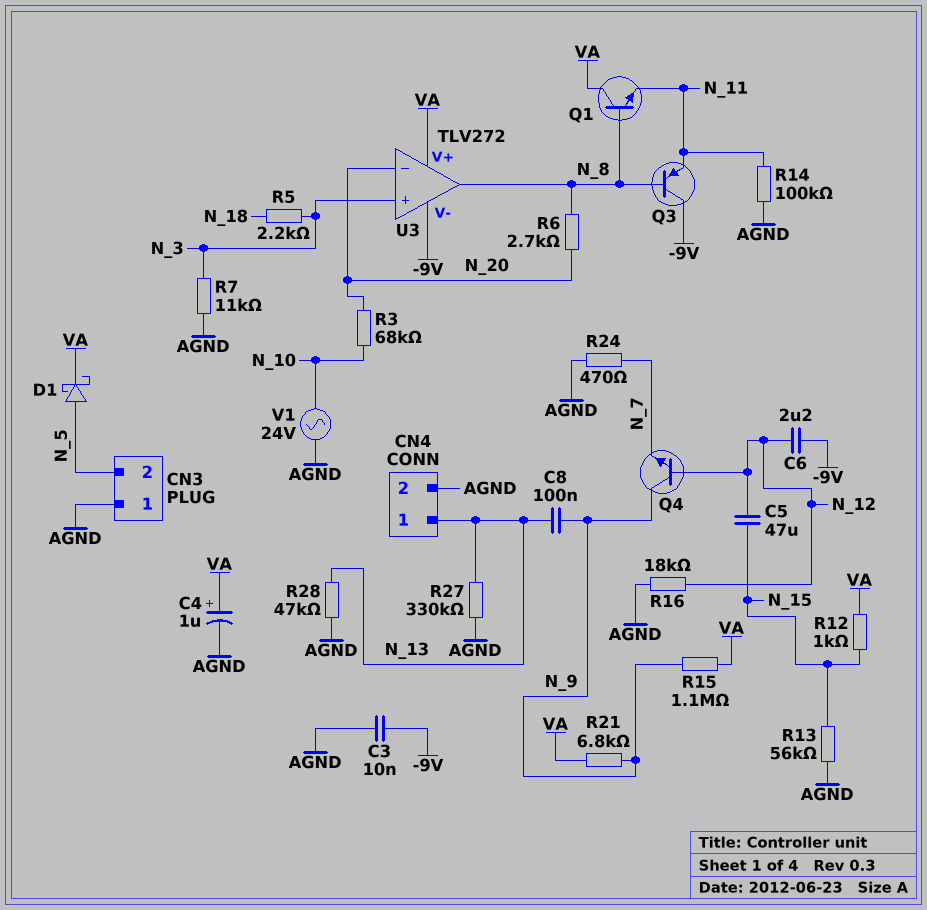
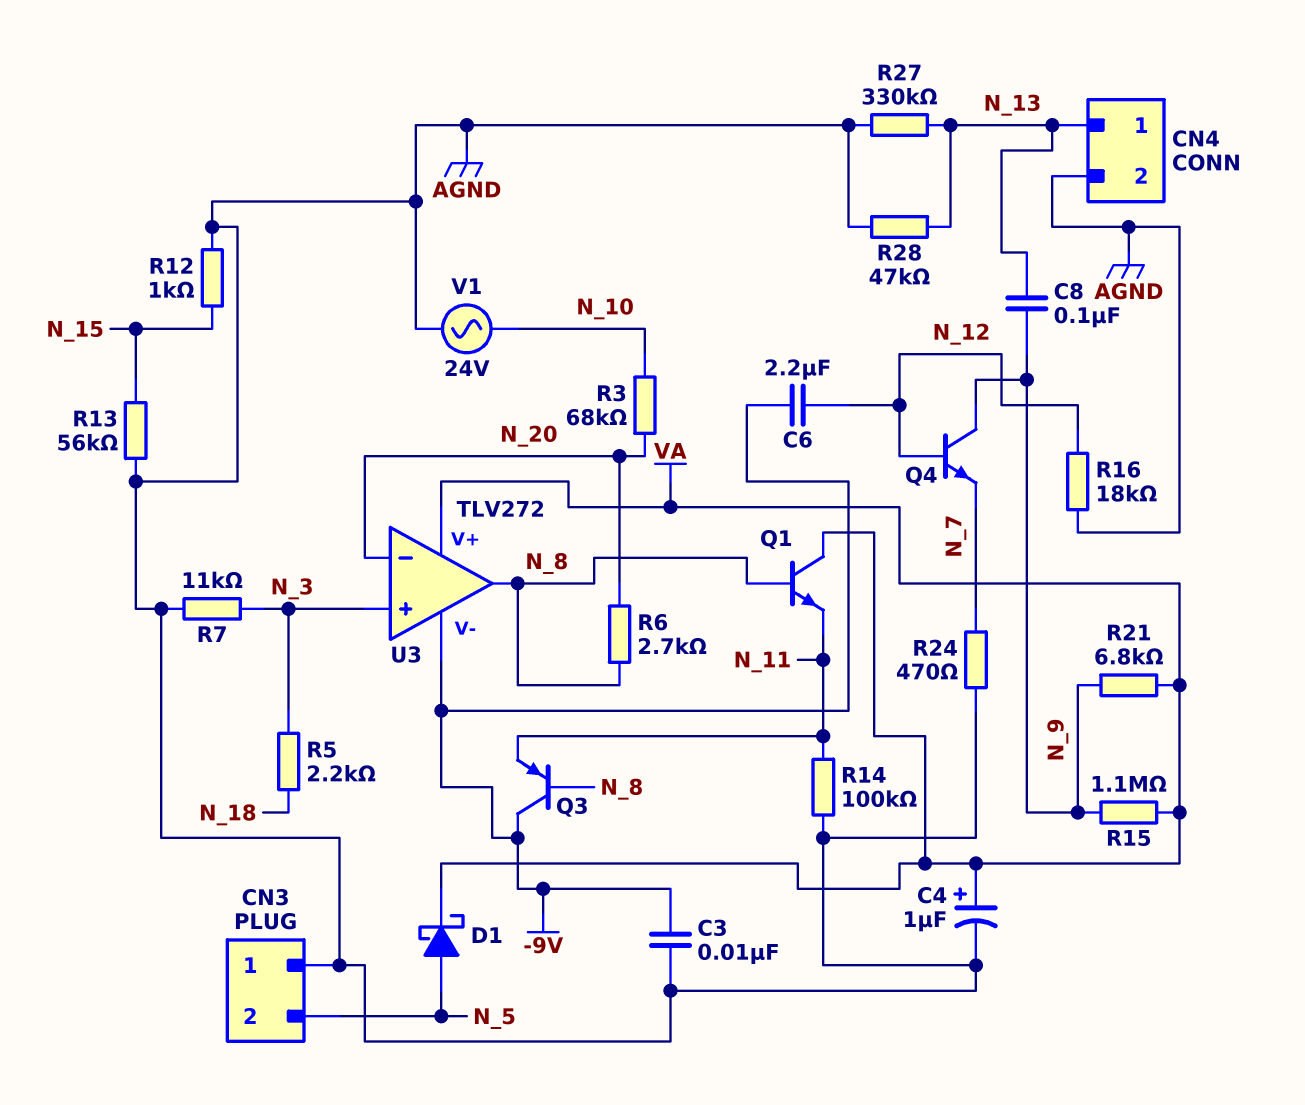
C5: 47uF (N_12, N_15) -> none
R12: 1k (N_15, VA) -> 1k (AGND, N_15)

